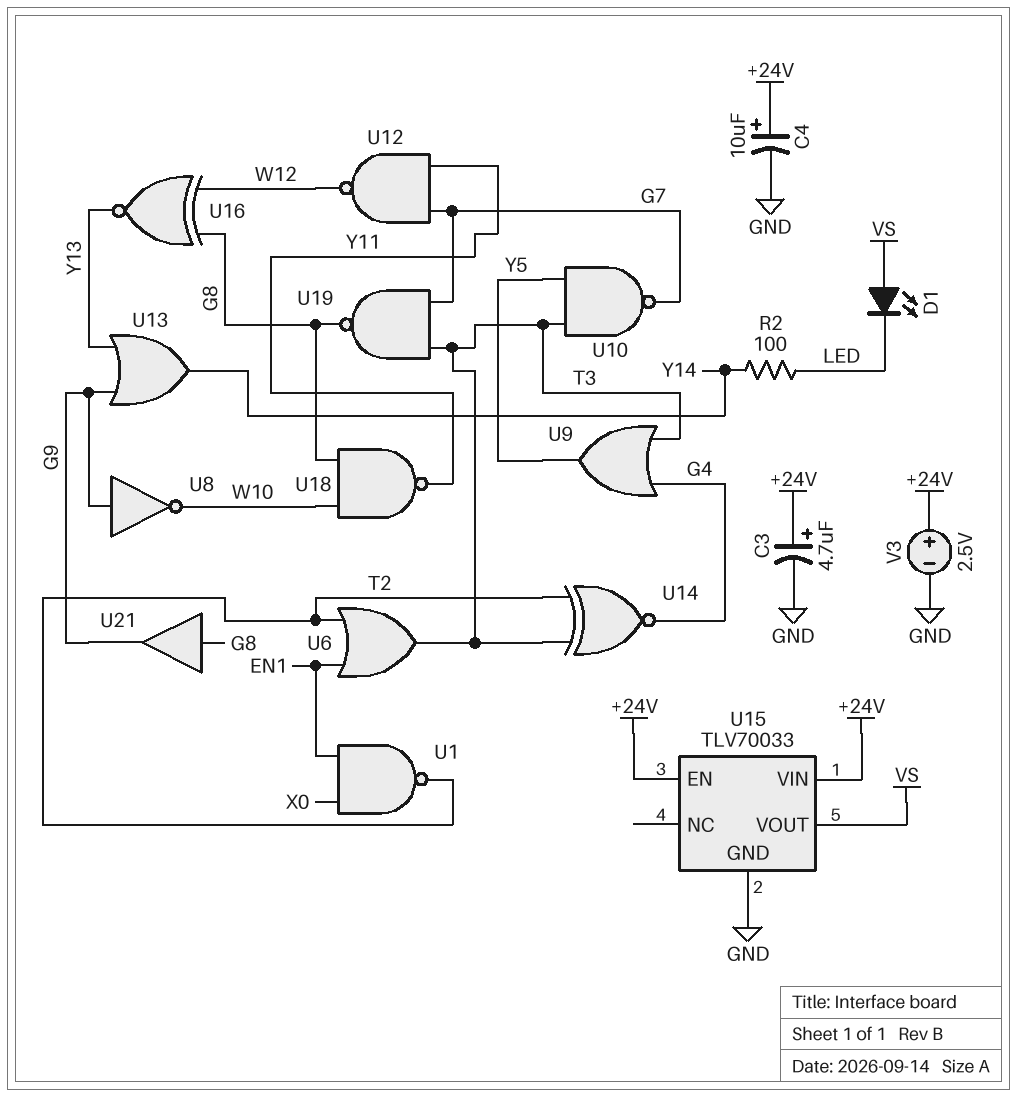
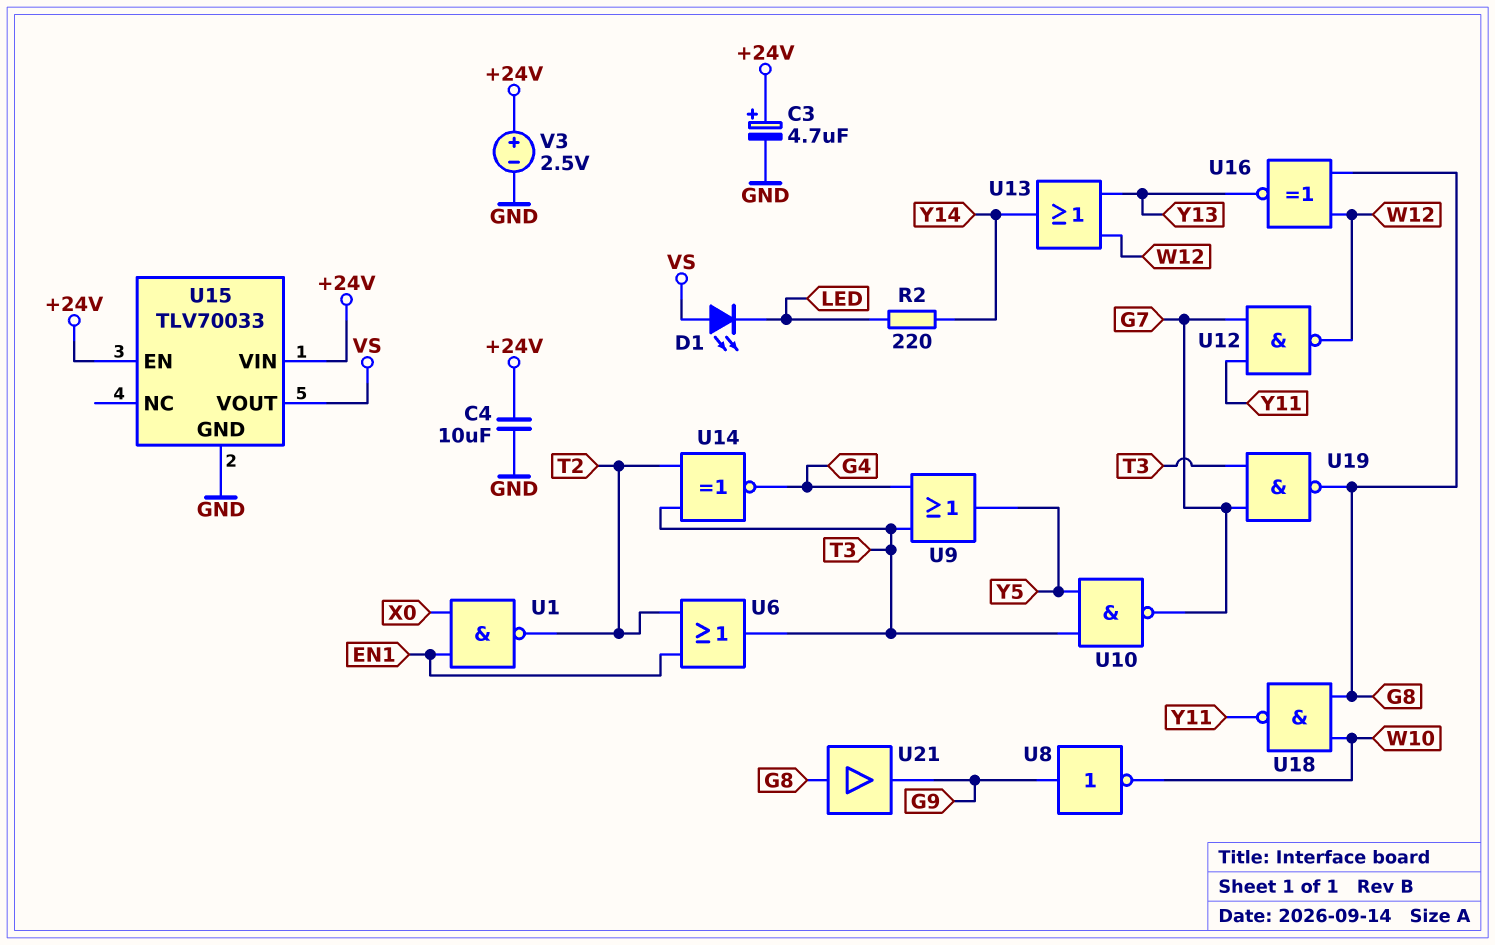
C4: 10uF (plus +24V, minus GND) -> 10uF (+24V, GND)
R2: 100 (LED, Y14) -> 220 (LED, Y14)
U13: OR (in G9, in Y13, out Y14) -> OR (in W12, in Y13, out Y14)

